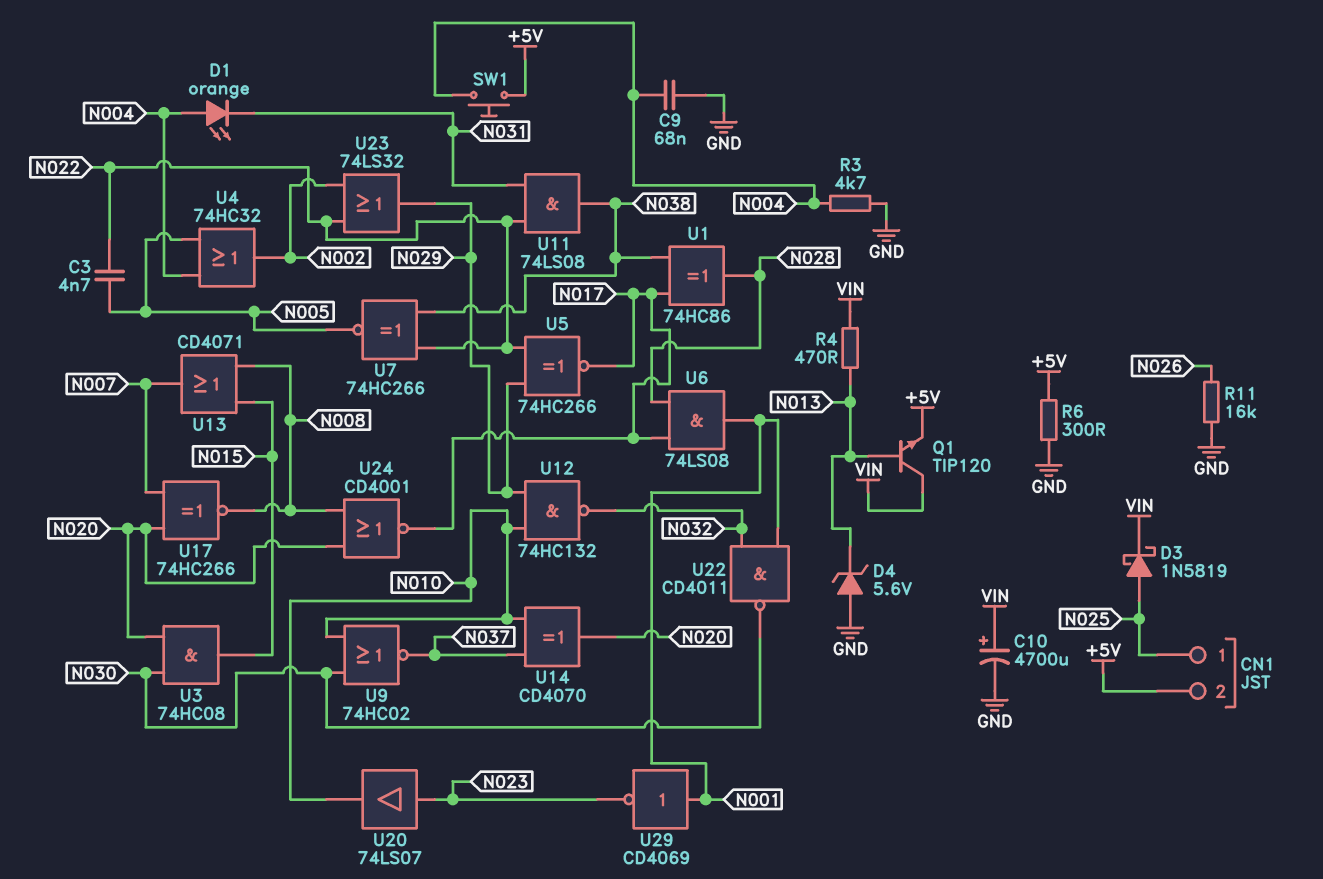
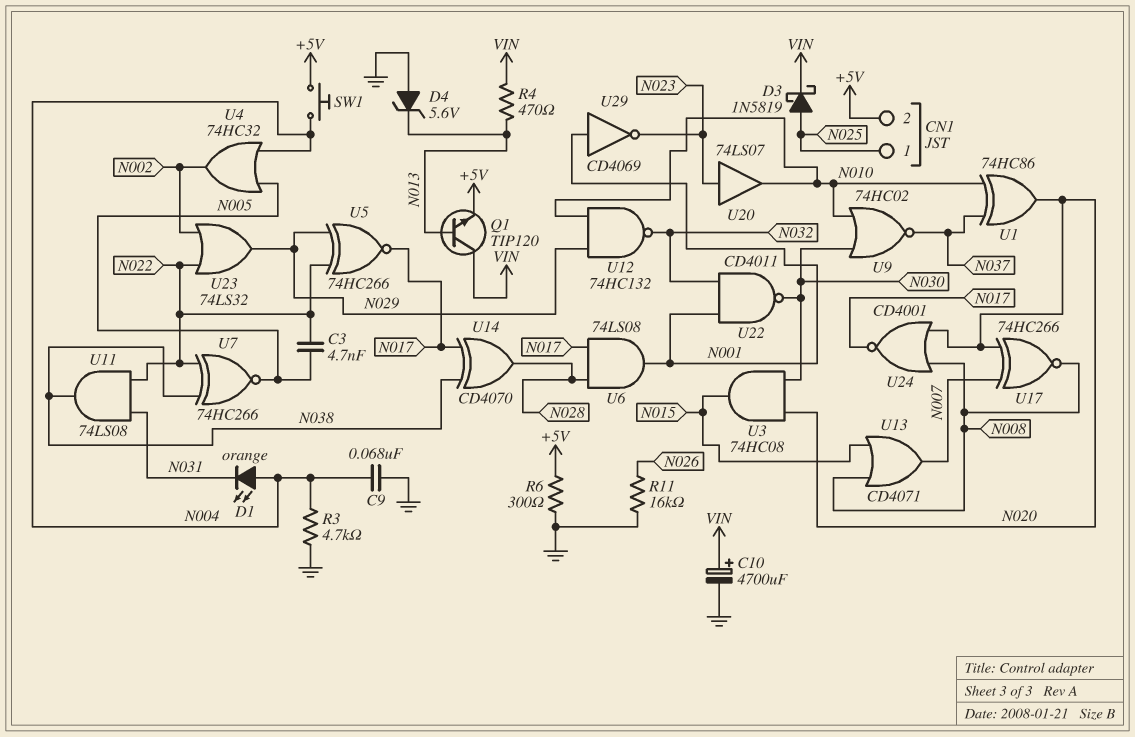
U1: XOR 74HC86 (in N017, in N038, out N028) -> XOR 74HC86 (in N010, in N037, out N020)
U14: XOR CD4070 (in N010, in N037, out N020) -> XOR CD4070 (in N017, in N038, out N028)

